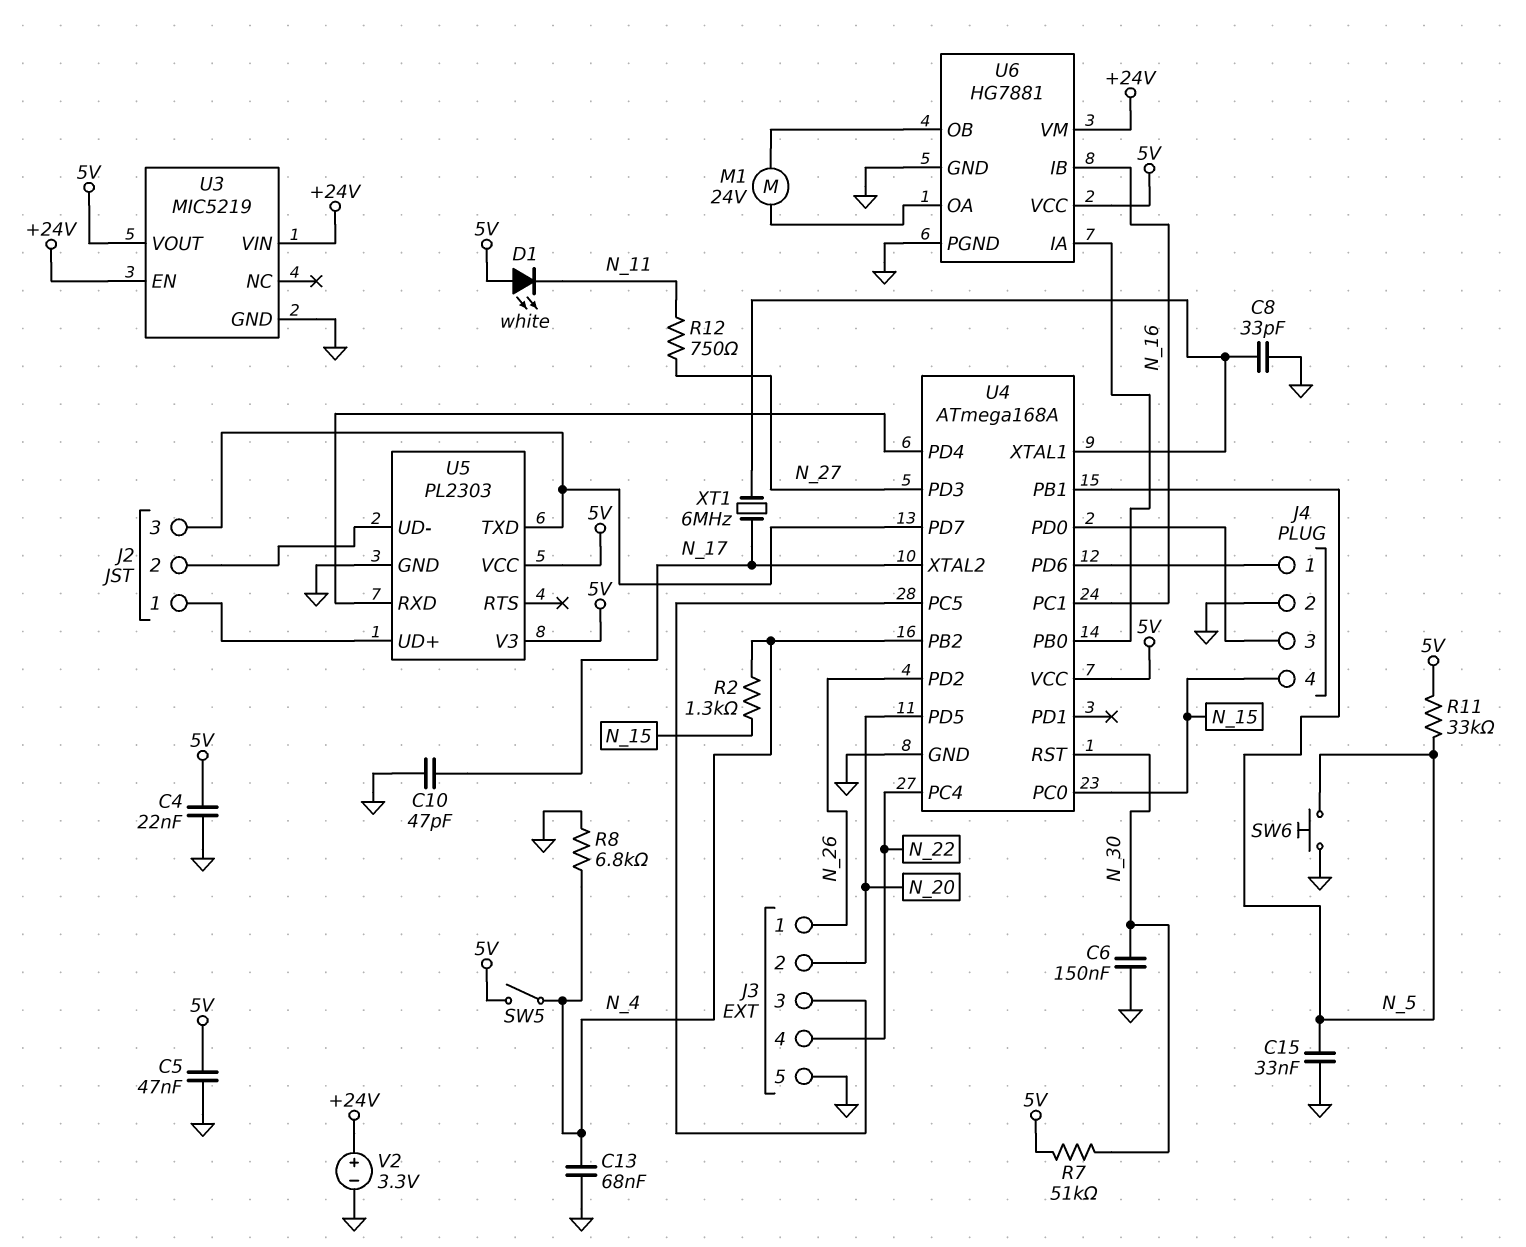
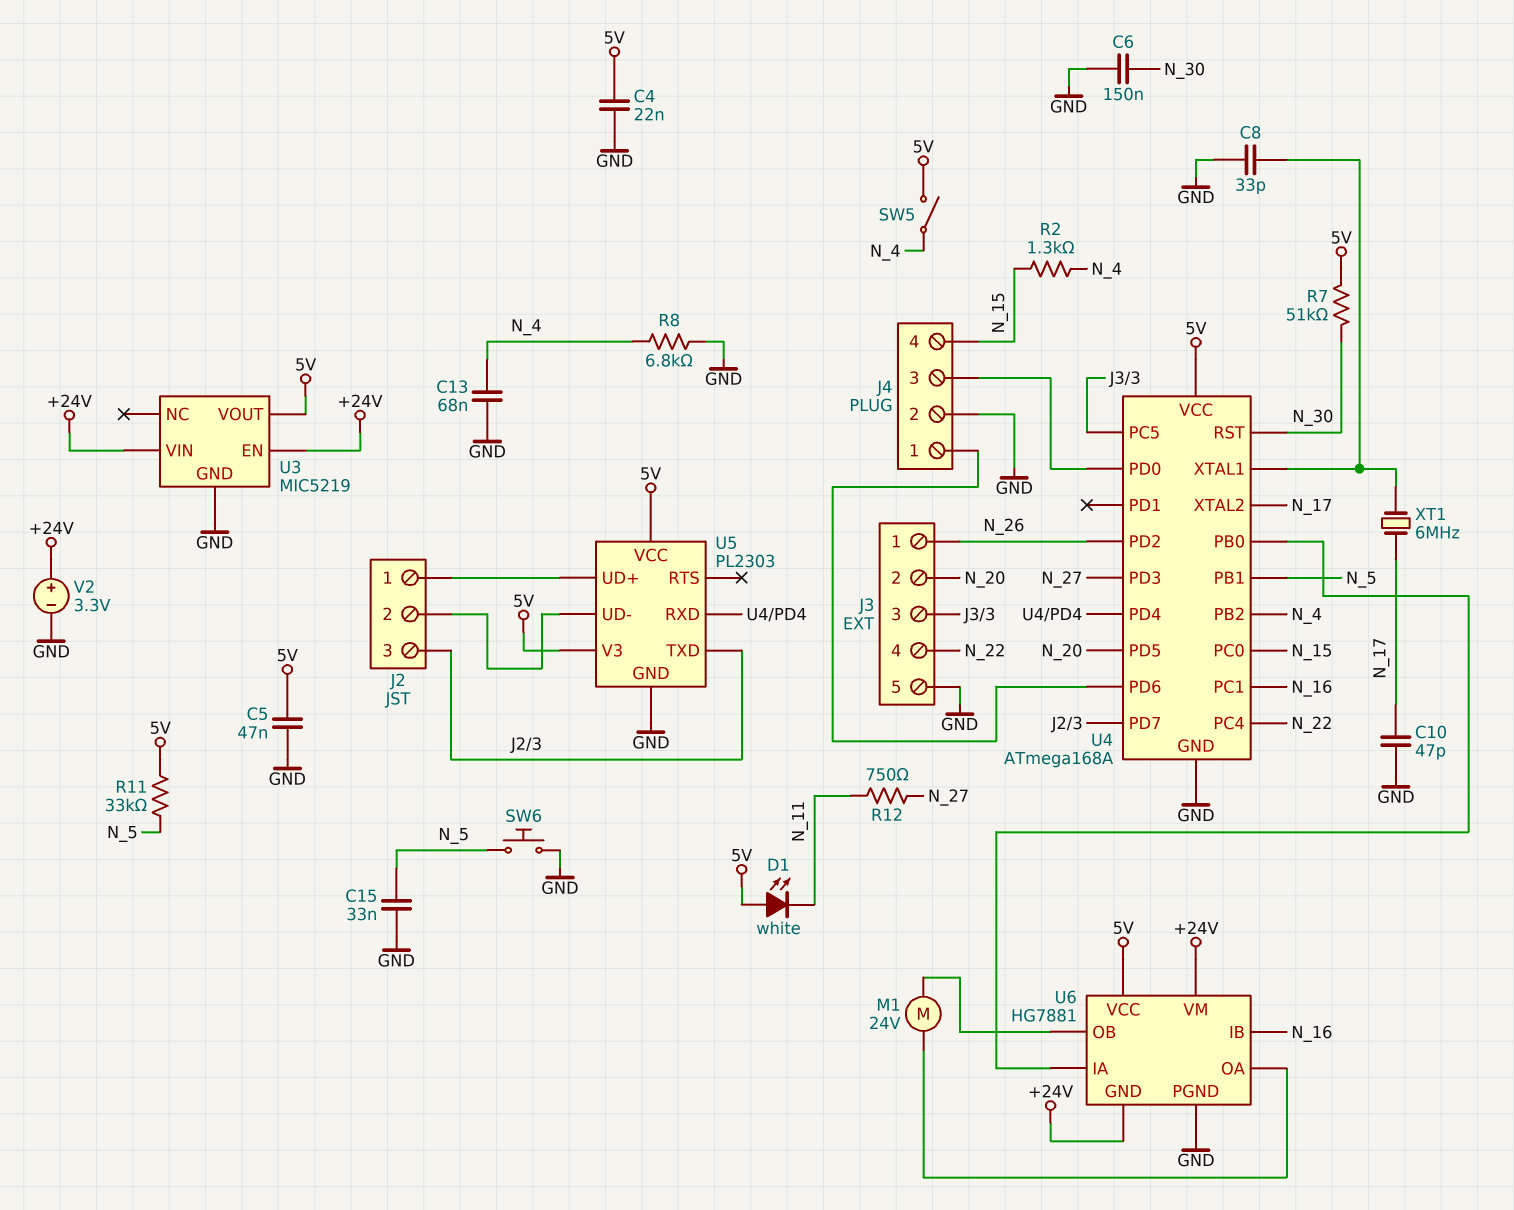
U6 pin GND: GND -> +24V

